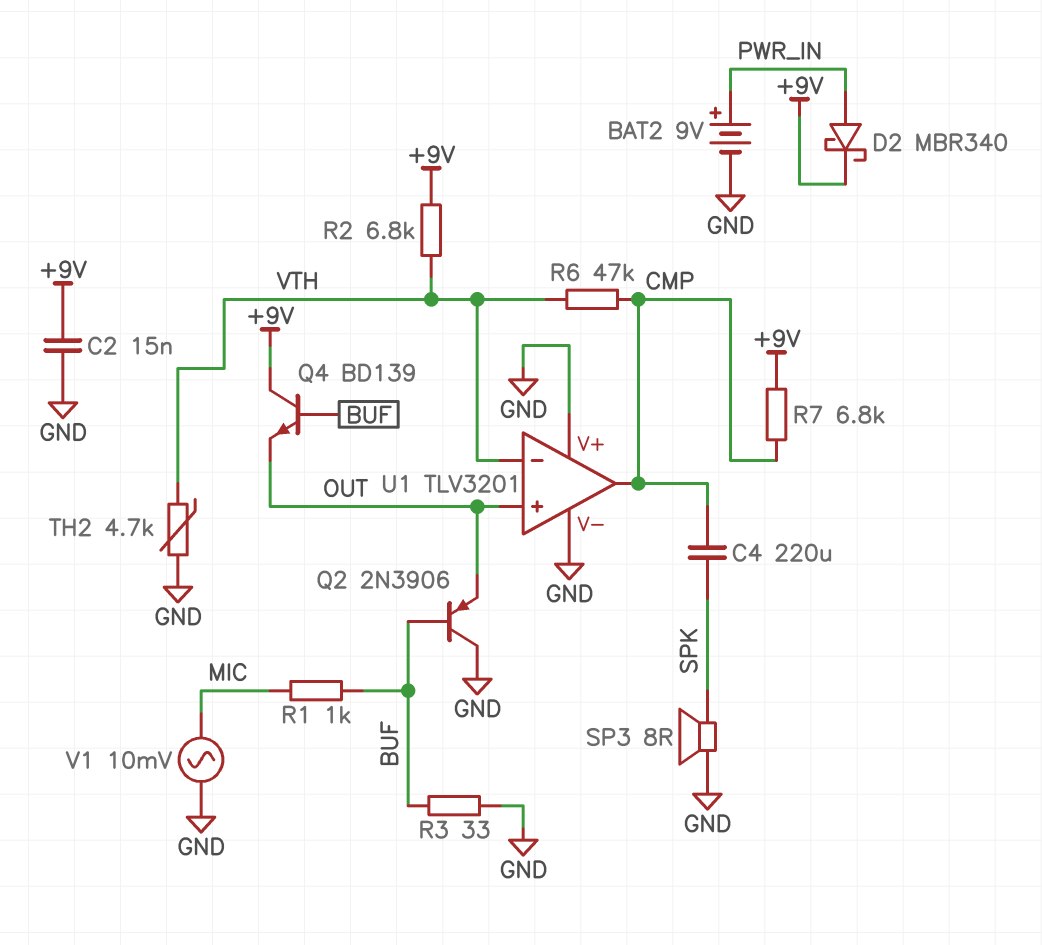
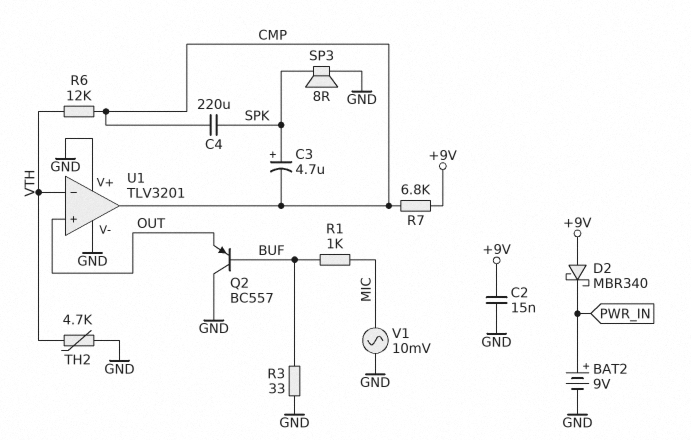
C3: none -> 4.7uF (plus SPK, minus CMP)
D2: schottky MBR340 (A PWR_IN, K +9V) -> schottky MBR340 (A +9V, K PWR_IN)
Q2: PNP 2N3906 (B BUF, C GND, E OUT) -> PNP BC557 (B BUF, C GND, E OUT)
Q4: NPN BD139 (B BUF, C +9V, E OUT) -> none
R2: 6.8k (+9V, VTH) -> none
R6: 47k (CMP, VTH) -> 12k (CMP, VTH)

